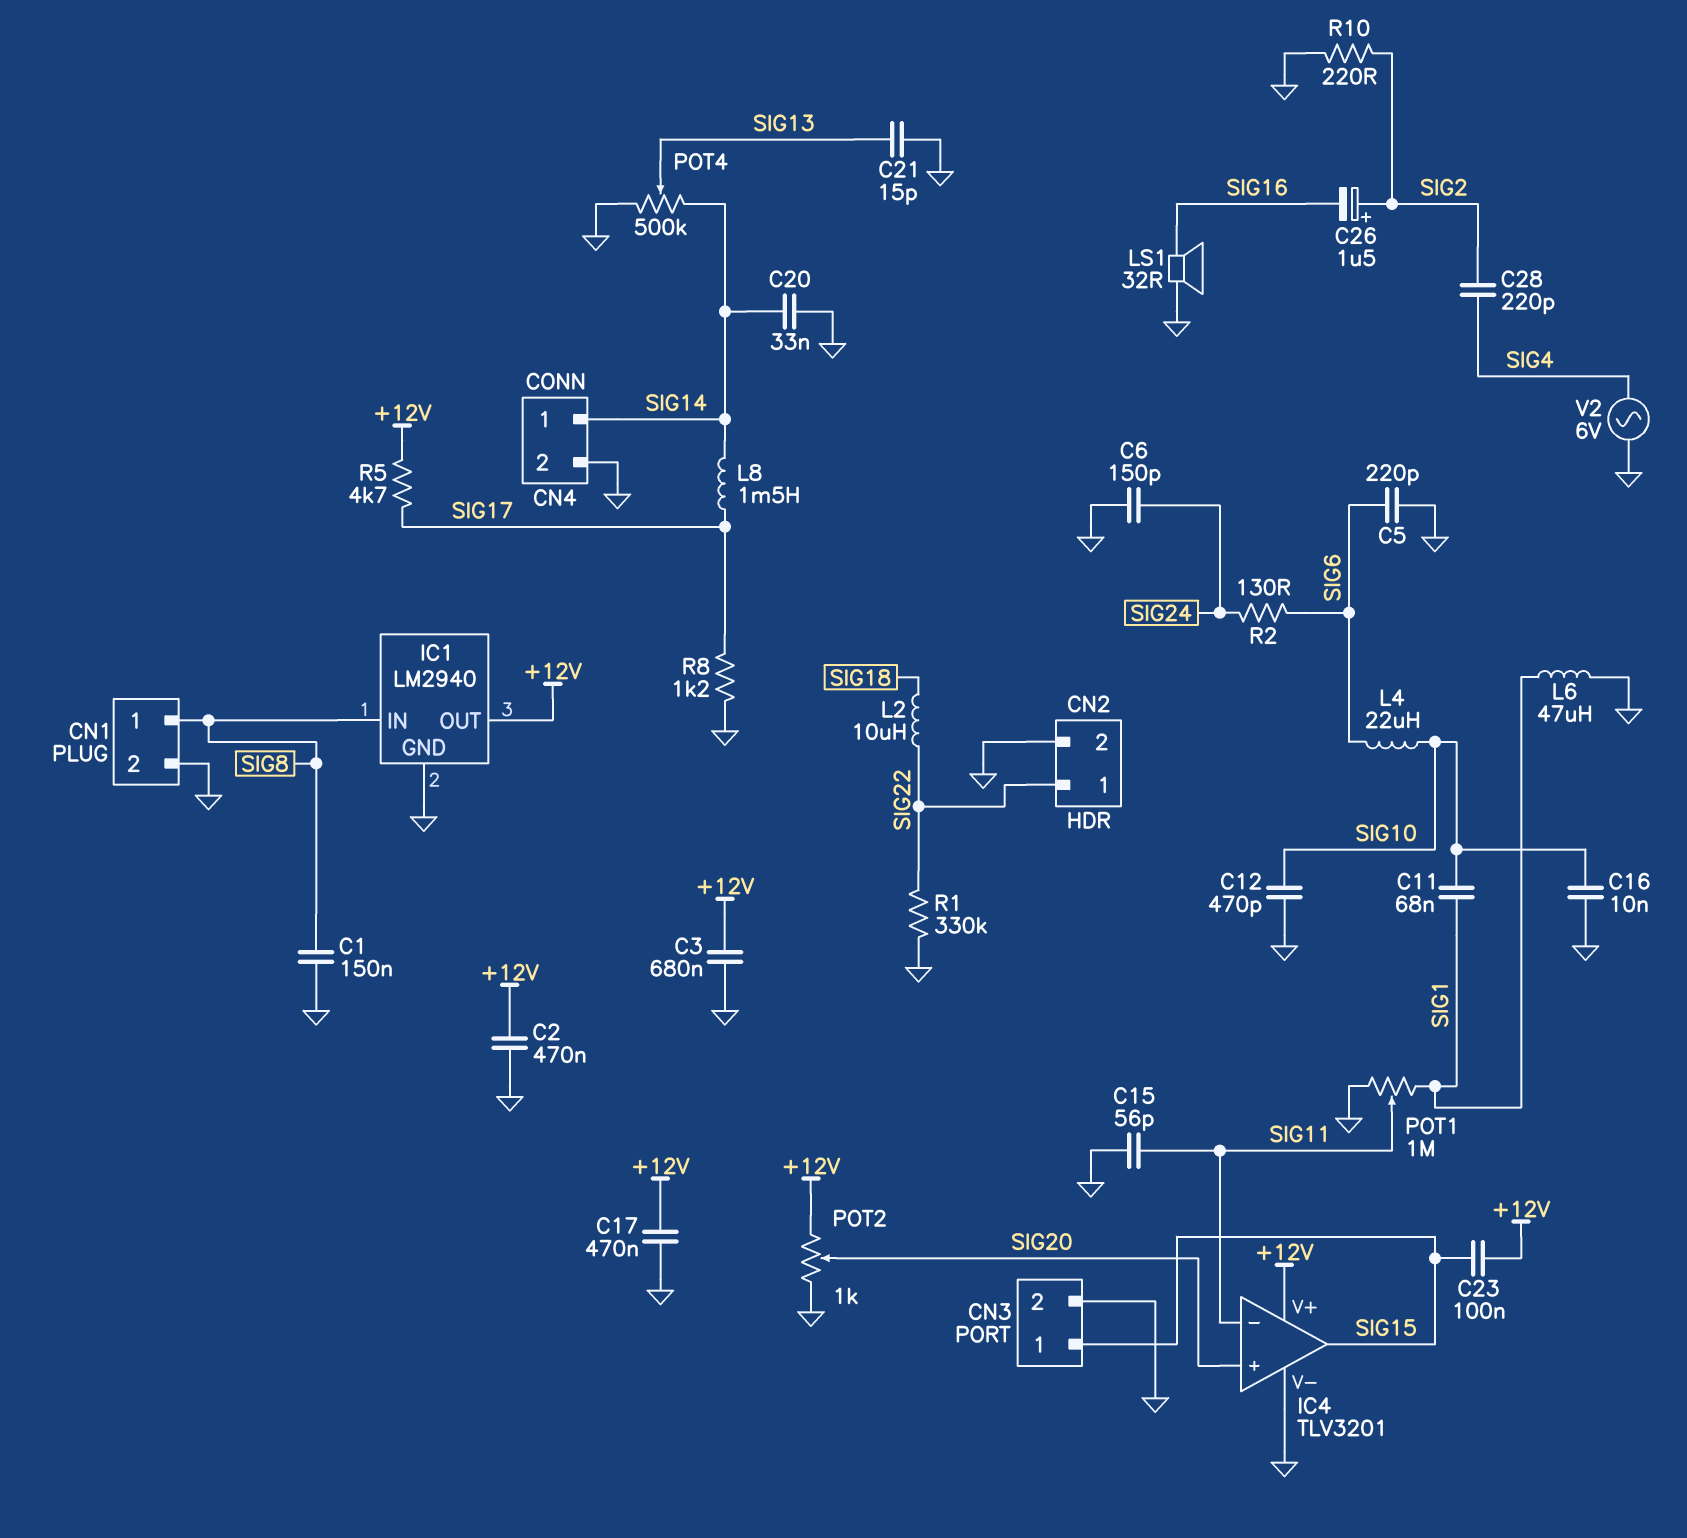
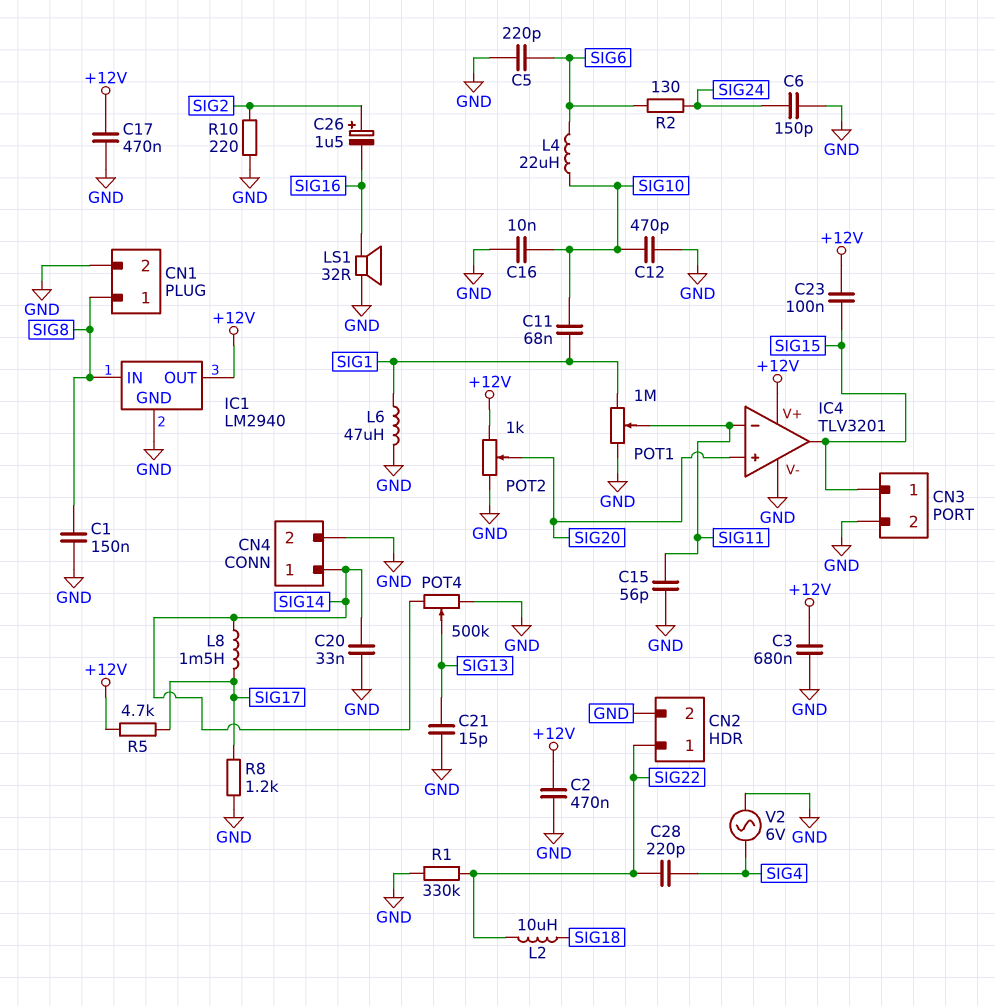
C28: 220pF (SIG2, SIG4) -> 220pF (SIG4, SIG22)

